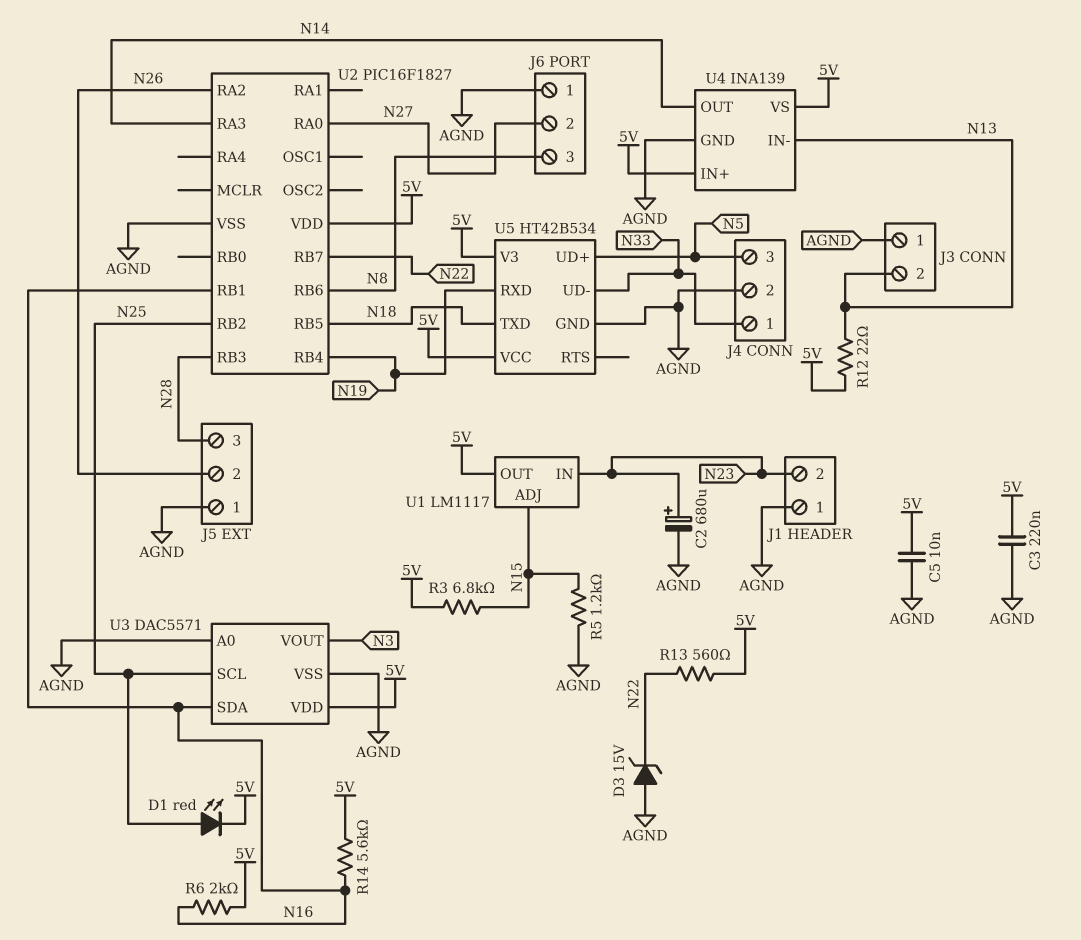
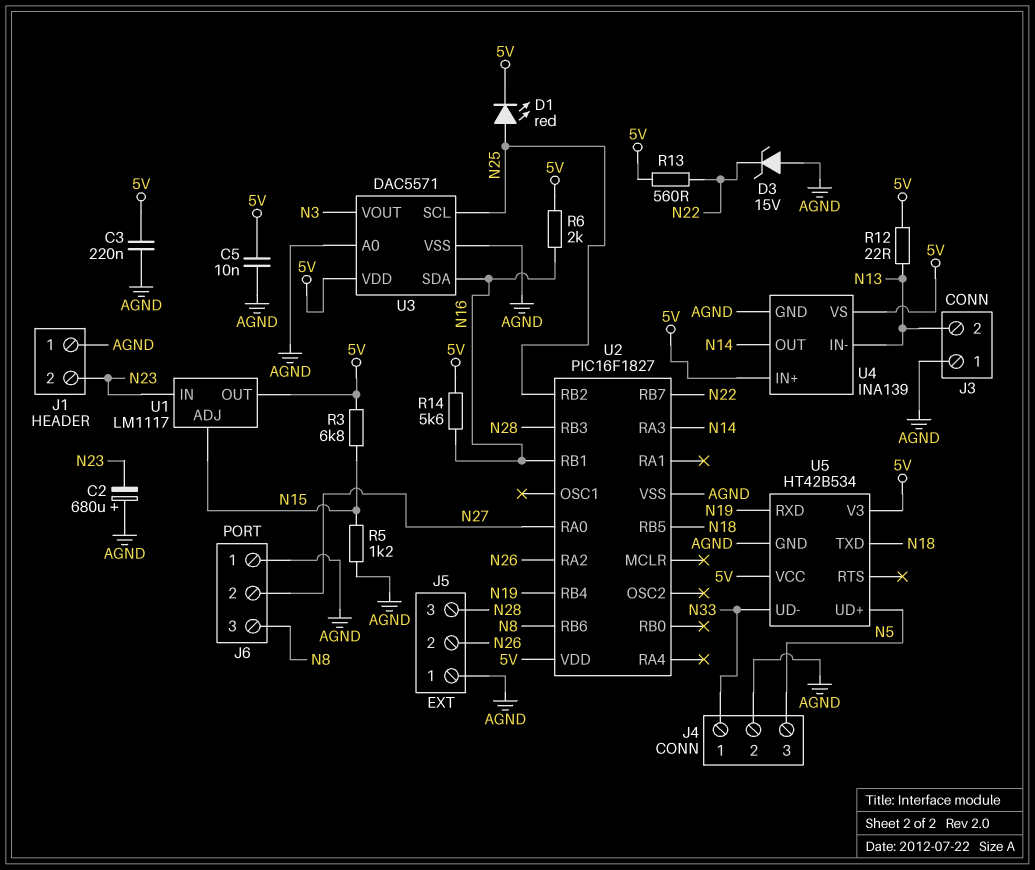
C2: 680uF (plus N23, minus AGND) -> 680uF (plus AGND, minus N23)

